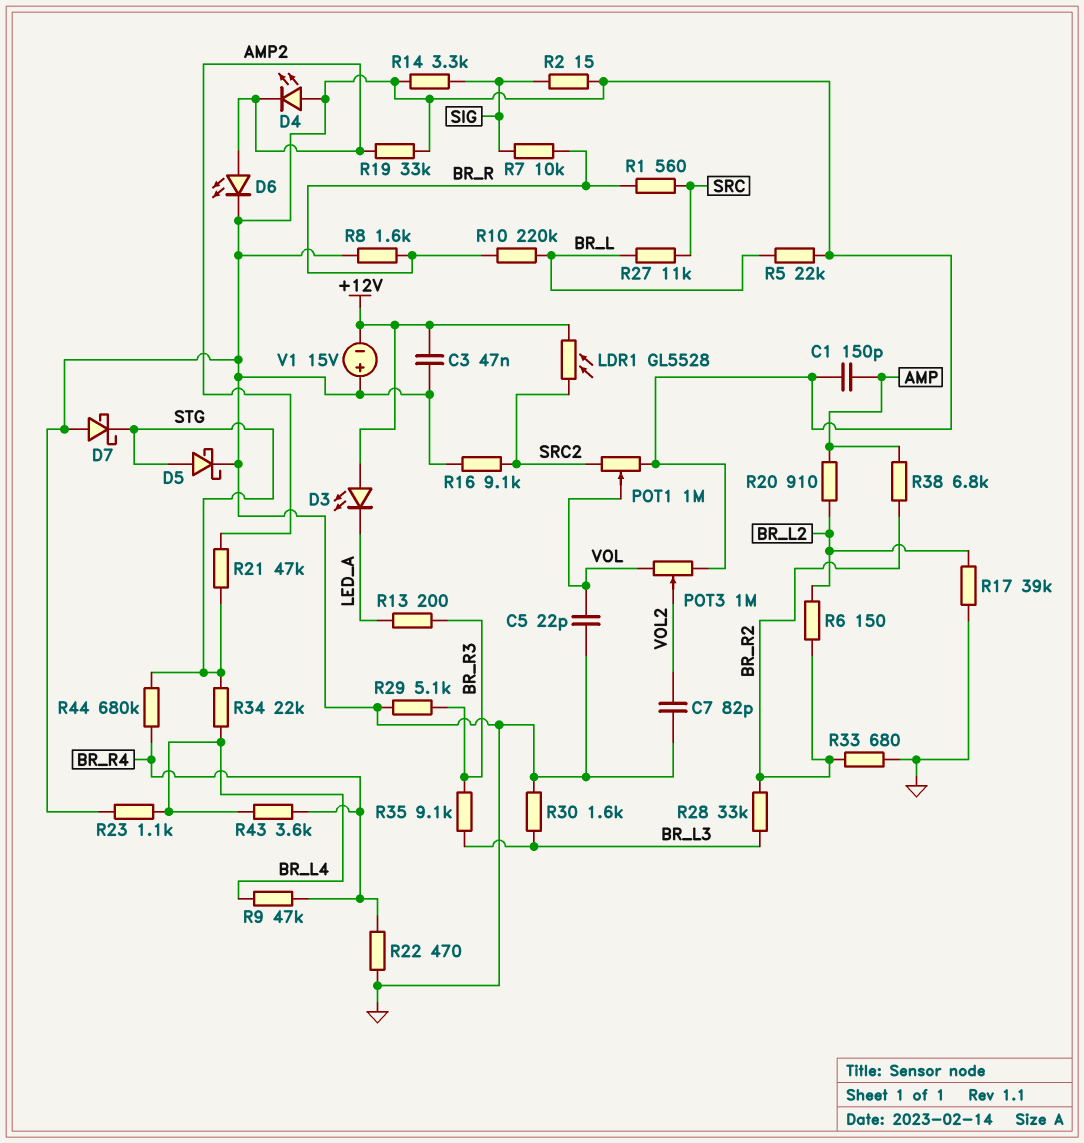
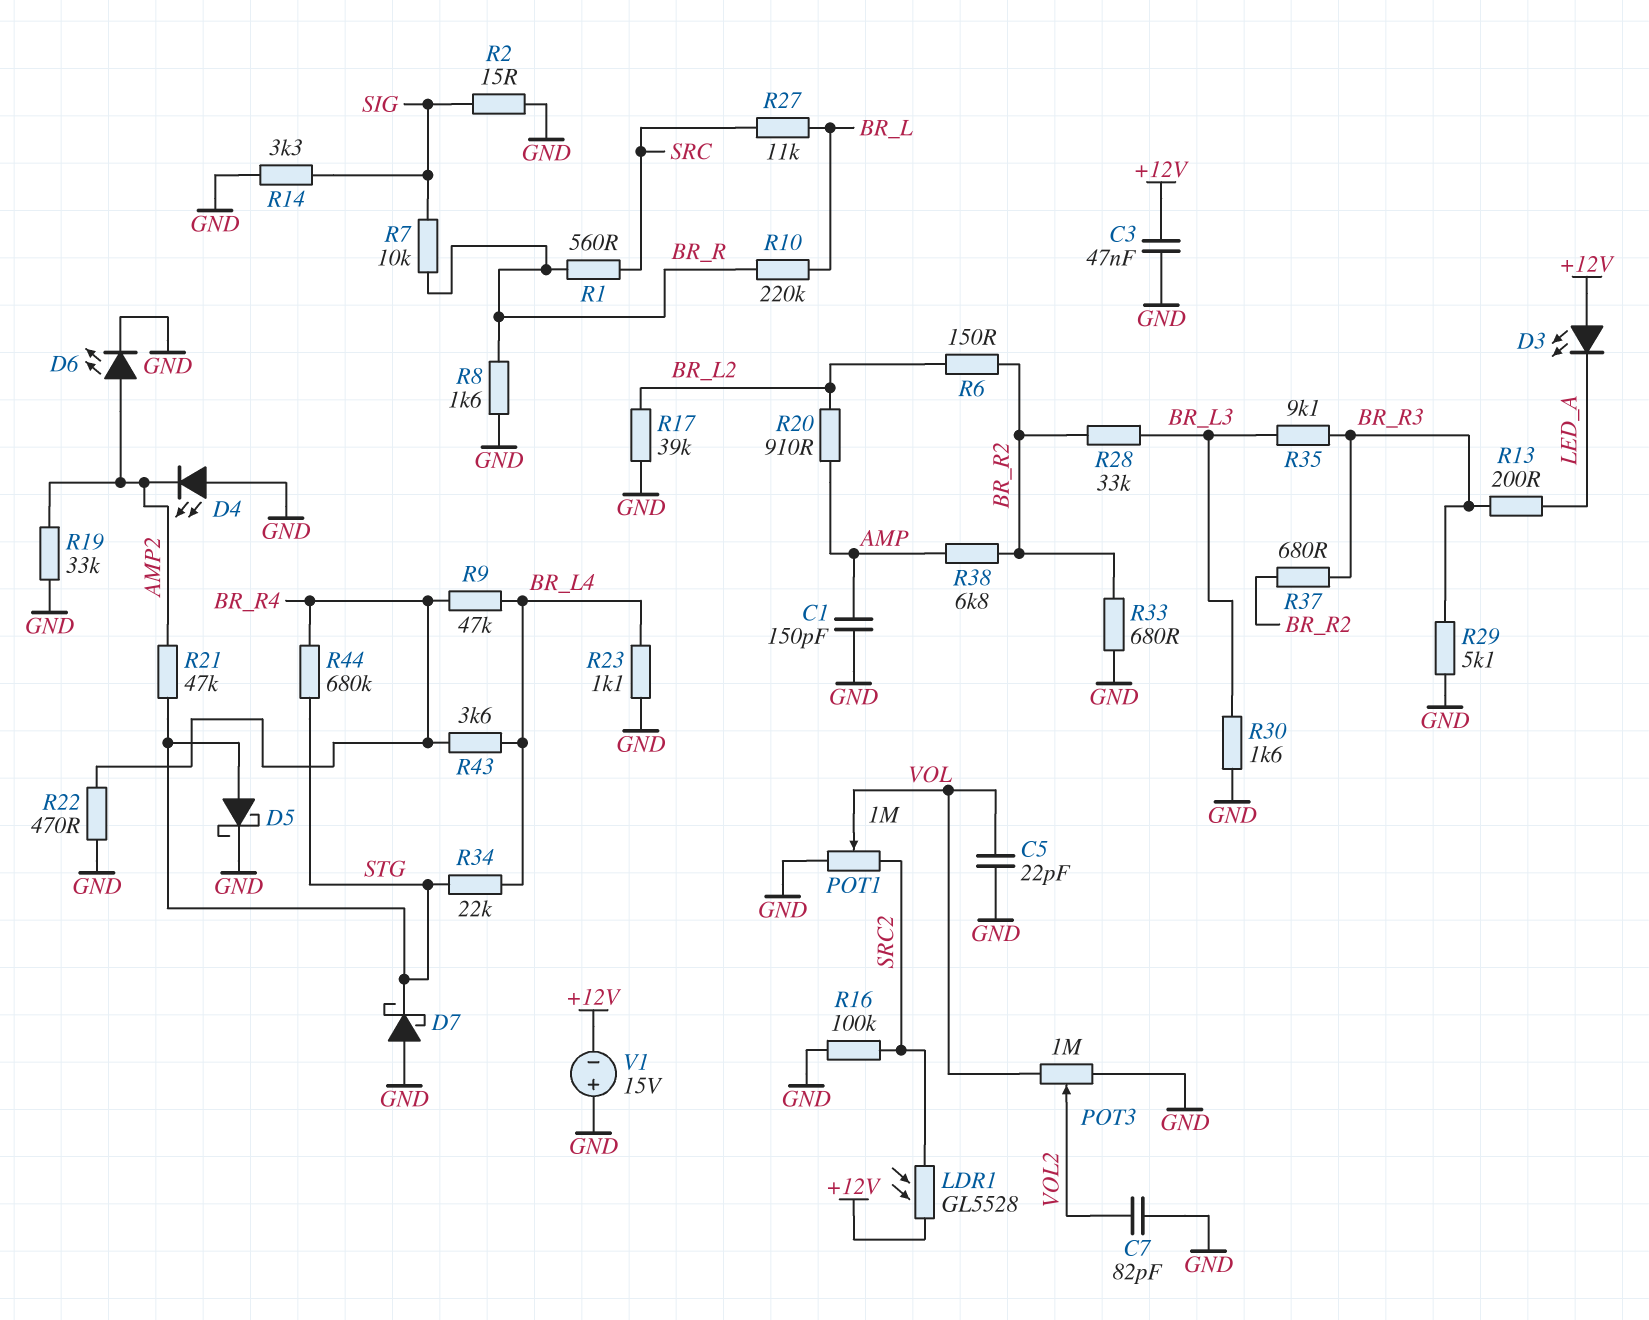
R5: 22k (BR_L, GND) -> none
R16: 9.1k (GND, SRC2) -> 100k (GND, SRC2)
R37: none -> 680 (BR_R2, BR_R3)

